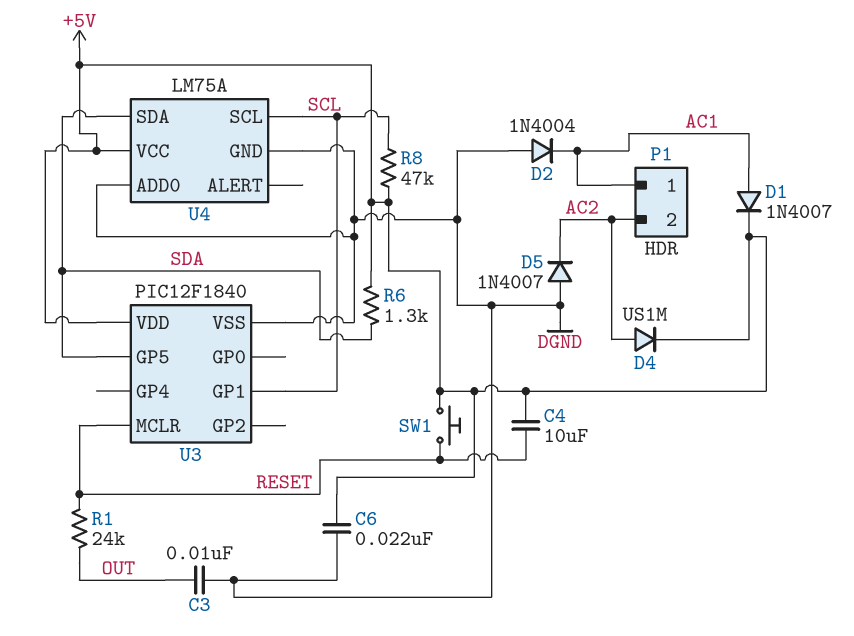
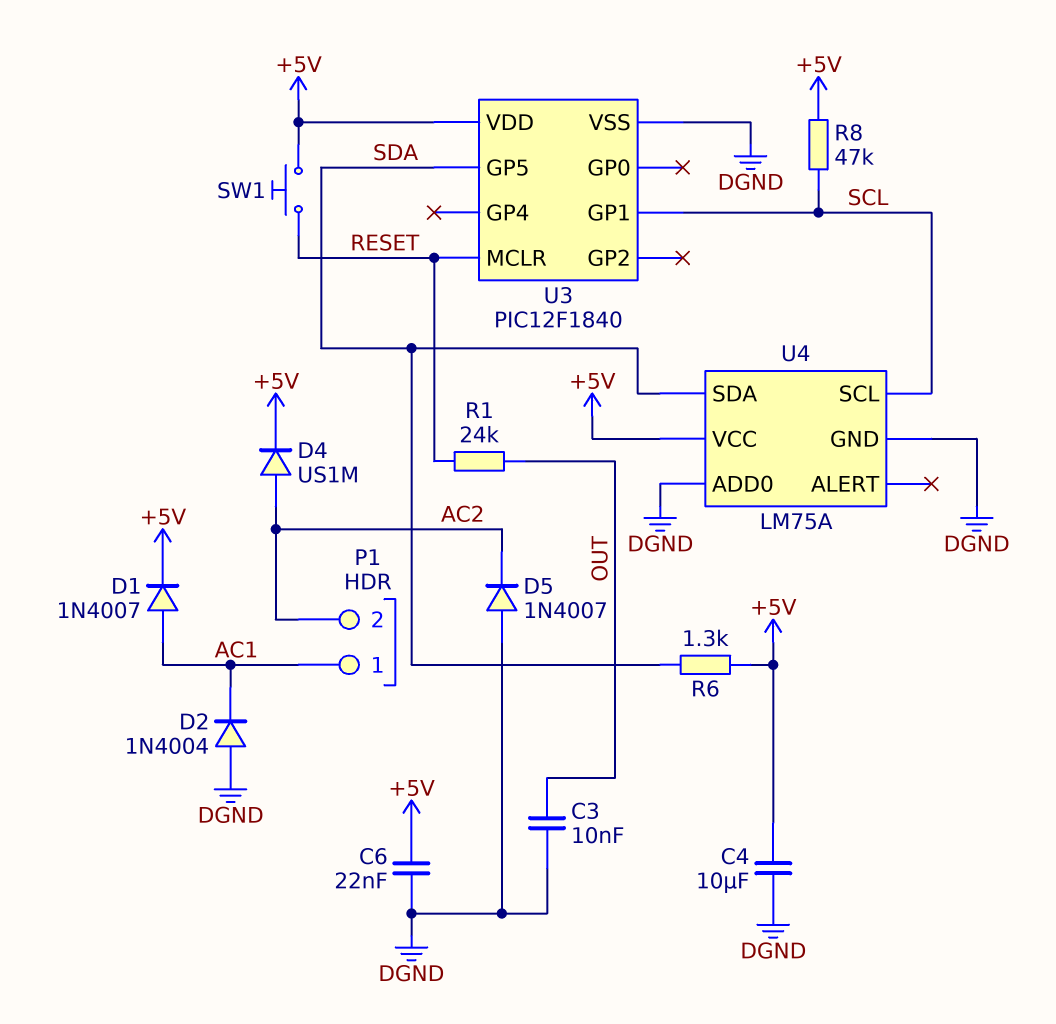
C4: 10uF (+5V, RESET) -> 10uF (+5V, DGND)

